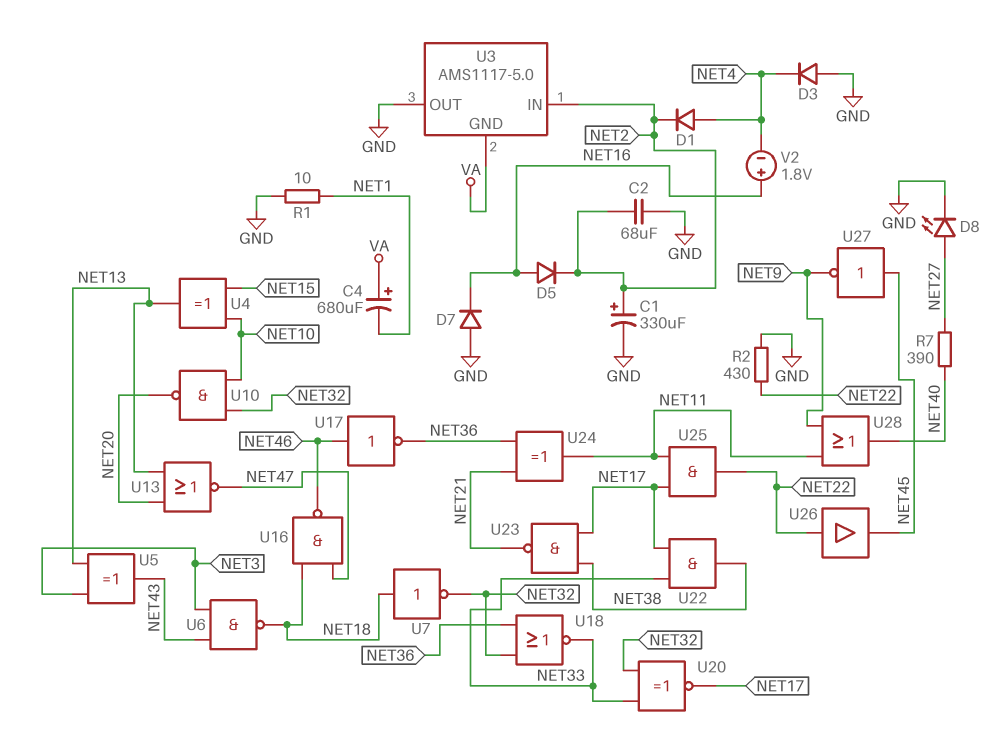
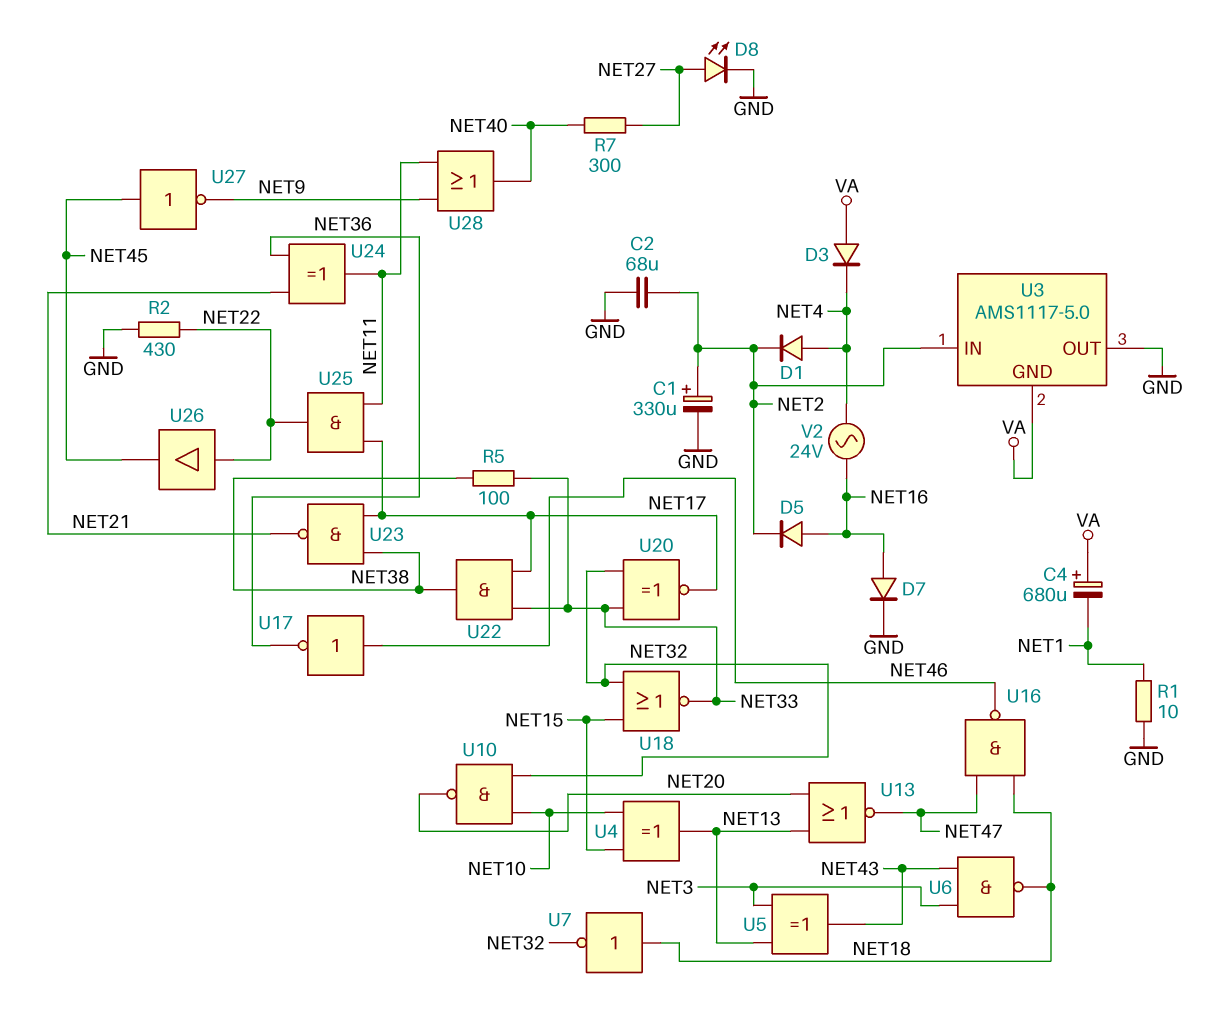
D3: diode (A GND, K NET4) -> diode (A VA, K NET4)
D7: diode (A GND, K NET16) -> diode (A NET16, K GND)
R5: none -> 100 (NET33, NET38)
R7: 390 (NET27, NET40) -> 300 (NET27, NET40)
U18: NOR (in NET32, in NET36, out NET33) -> NOR (in NET15, in NET32, out NET33)
V2: 1.8V (plus NET16, minus NET4) -> AC 24V (NET4, NET16)

